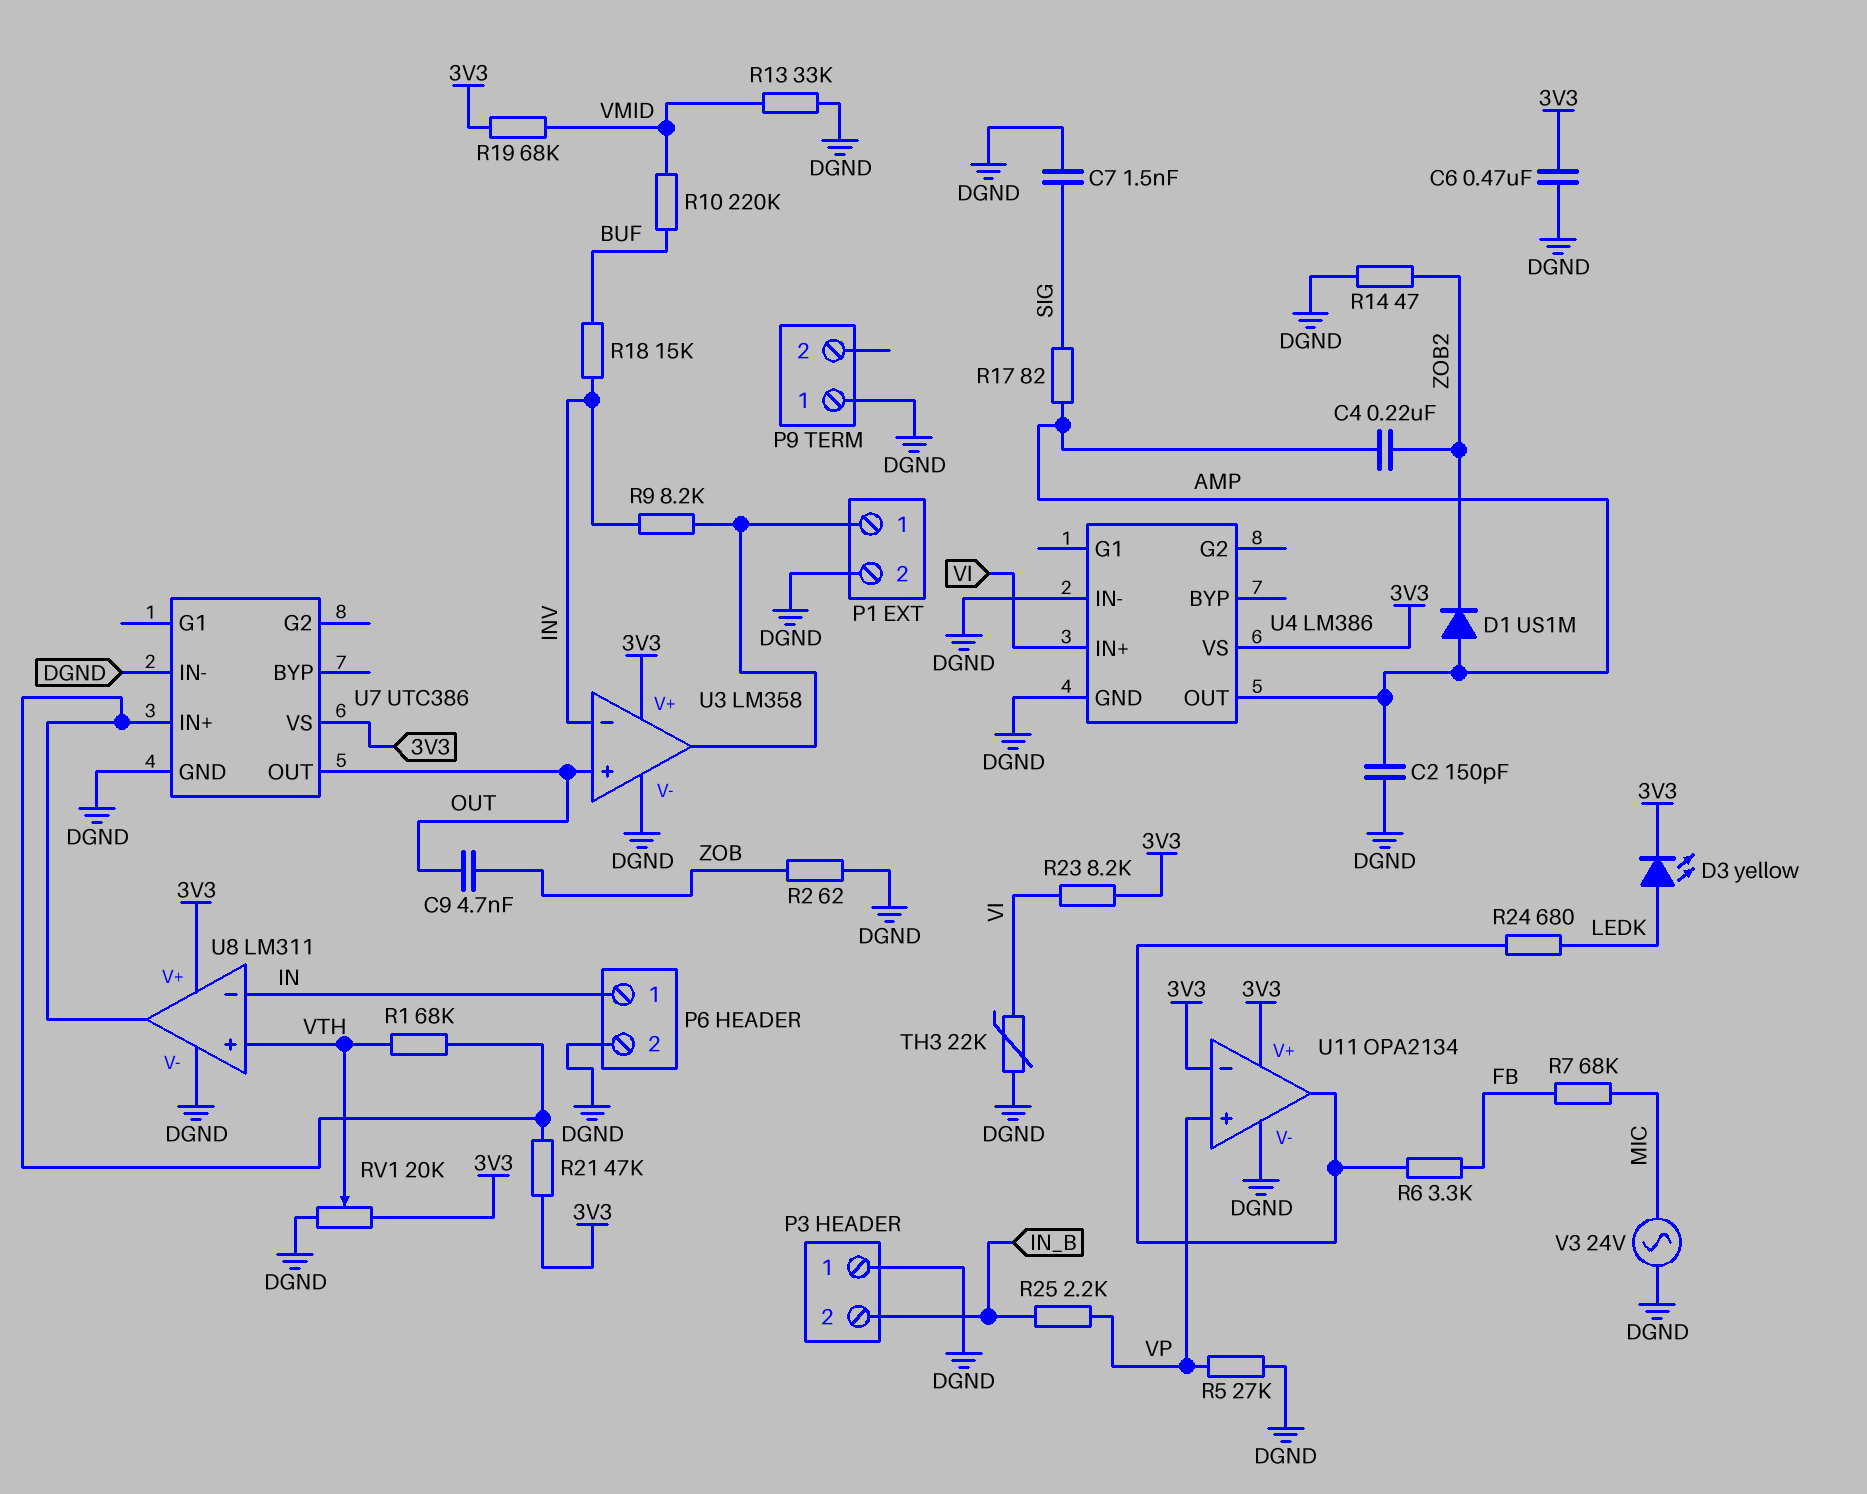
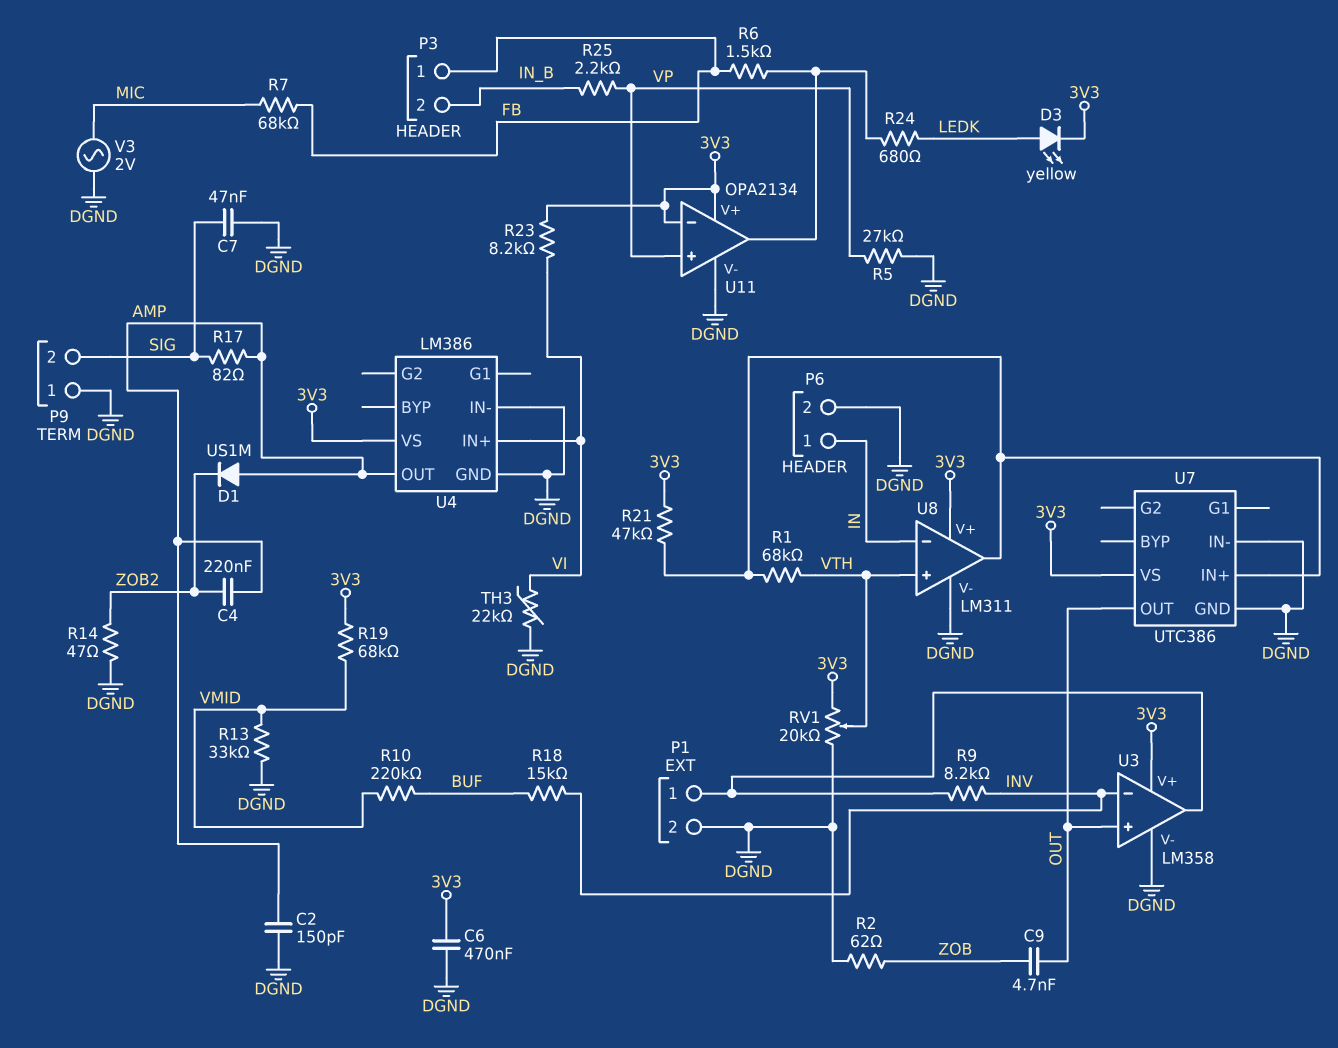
C7: 1.5nF (DGND, SIG) -> 47nF (DGND, SIG)
P3 pin 1: DGND -> FB
P9 pin 2: none -> SIG
R6: 3.3k (FB, U11/out) -> 1.5k (FB, U11/out)
V3: AC 24V (DGND, MIC) -> AC 2V (DGND, MIC)

